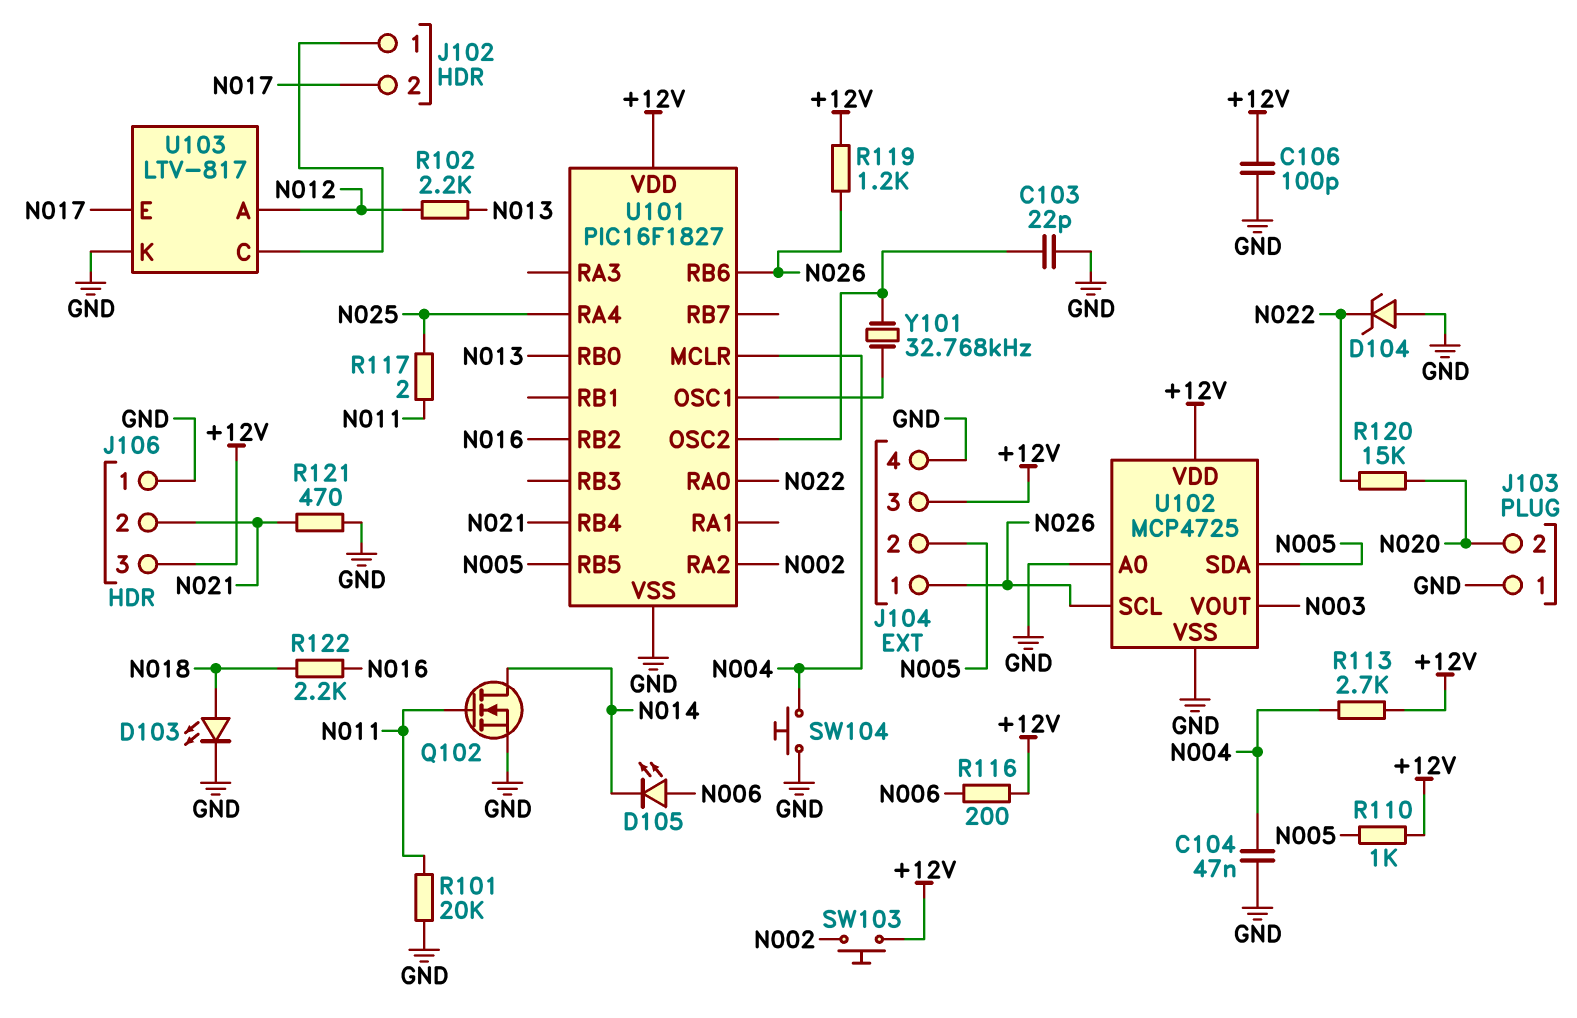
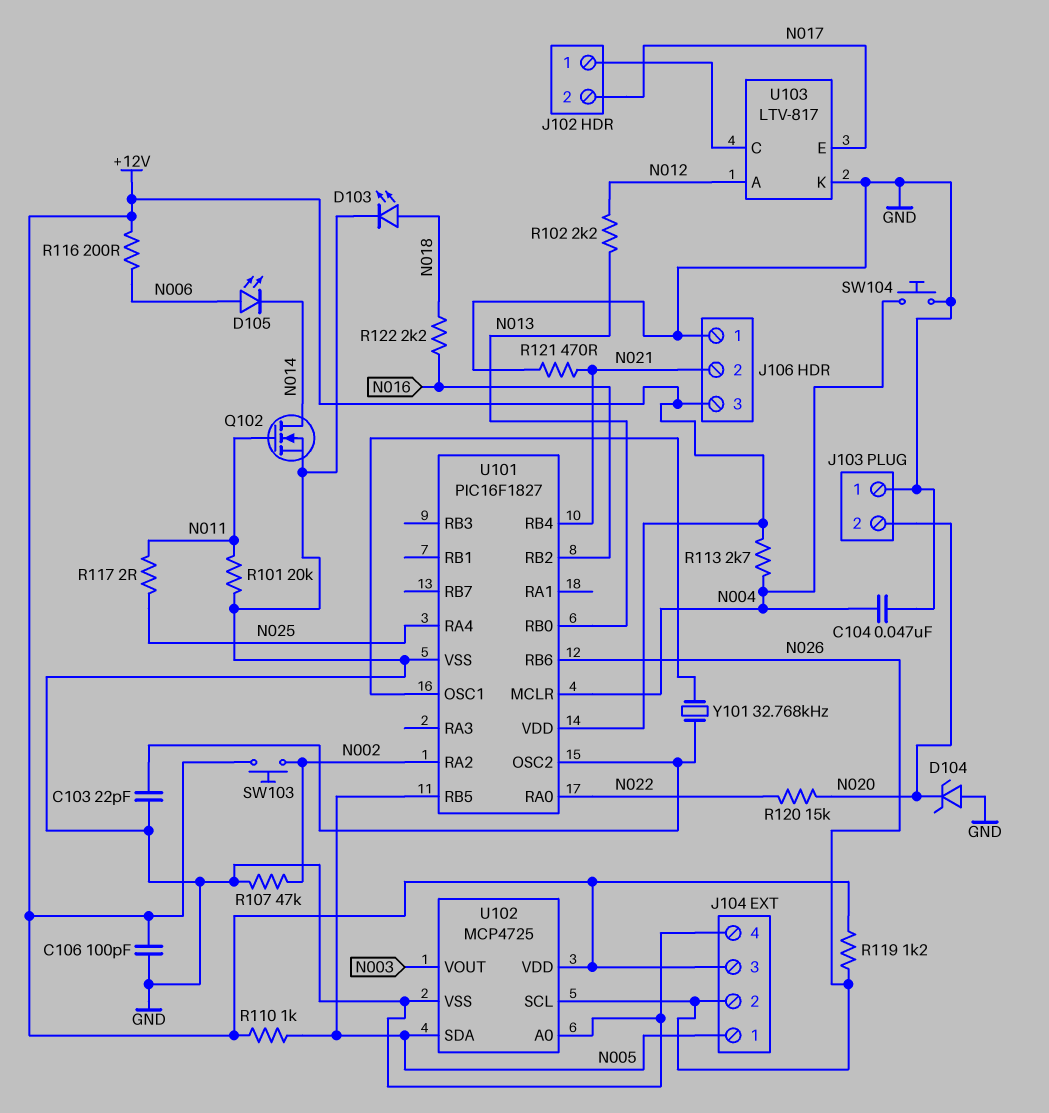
D104: zener (A GND, K N022) -> zener (A GND, K N020)
J104 pin 1: N026 -> N005
J104 pin 2: N005 -> N026
R107: none -> 47k (GND, N002)

